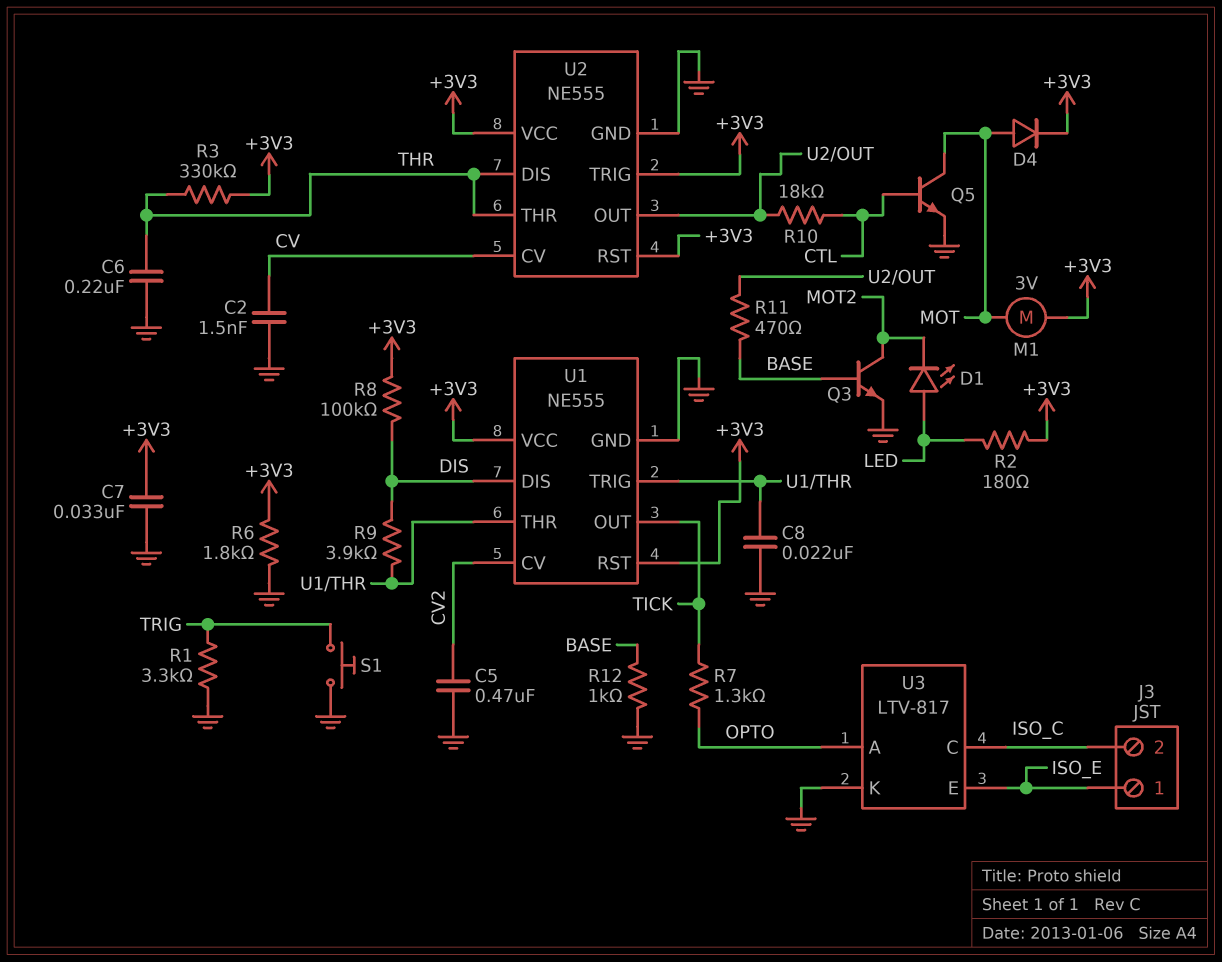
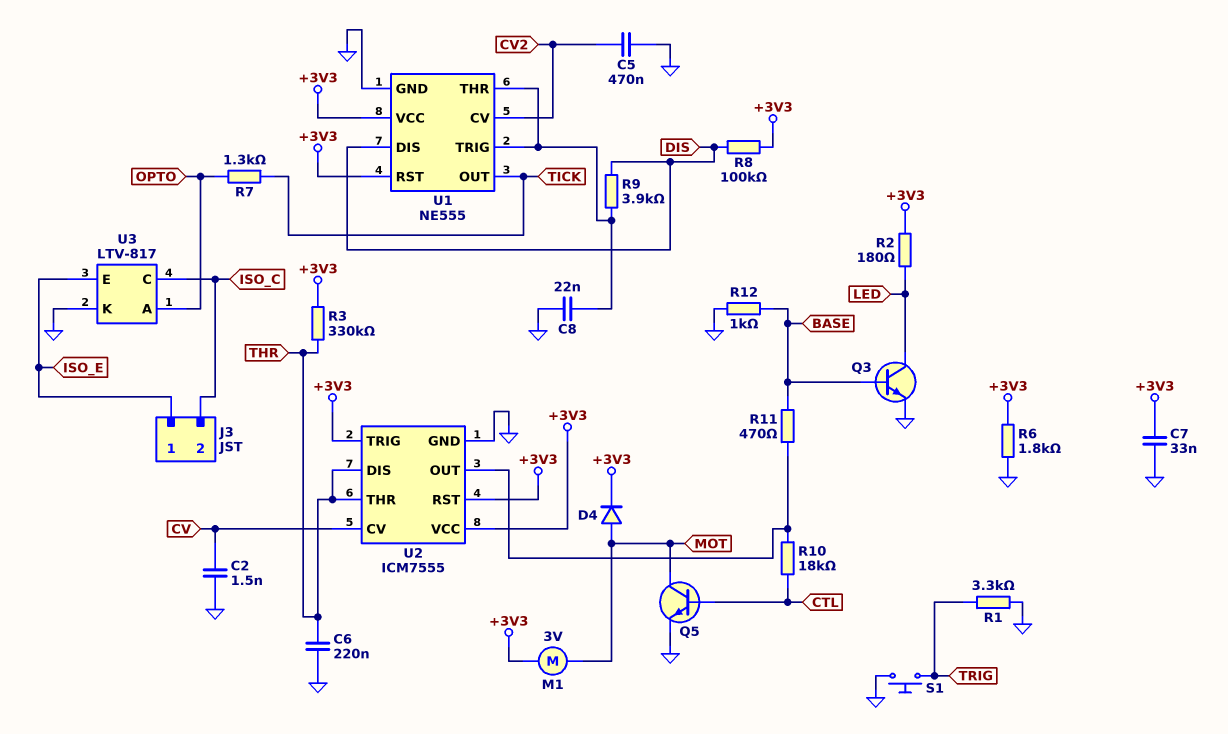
D1: LED (A LED, K MOT2) -> none
Q3: NPN (B BASE, C MOT2, E GND) -> NPN (B BASE, C LED, E GND)
U2: NE555 -> ICM7555

